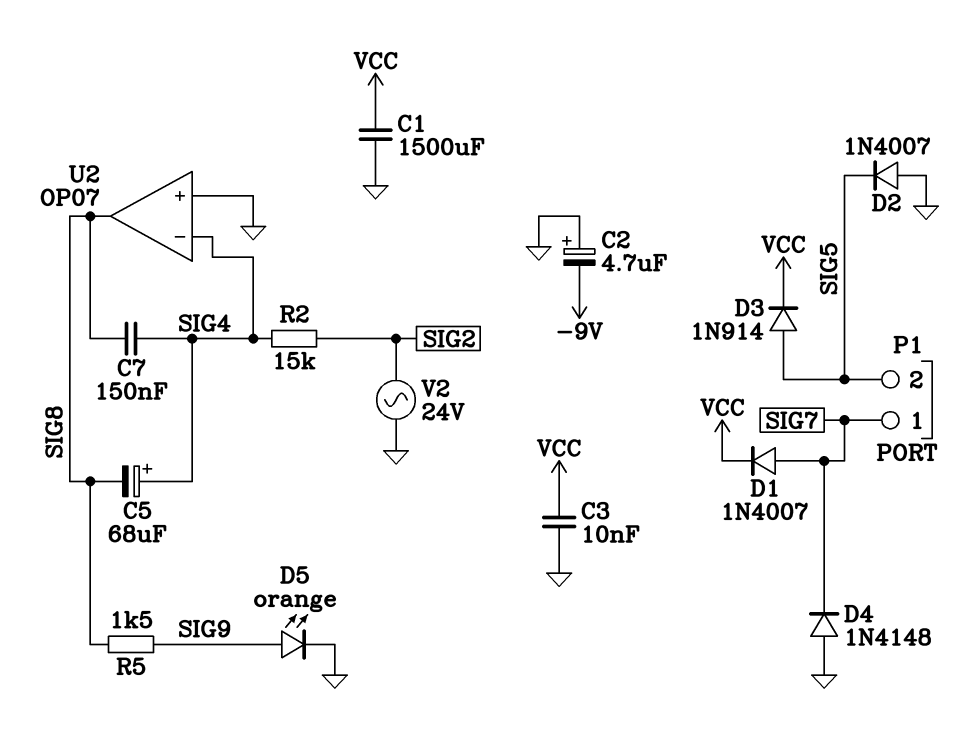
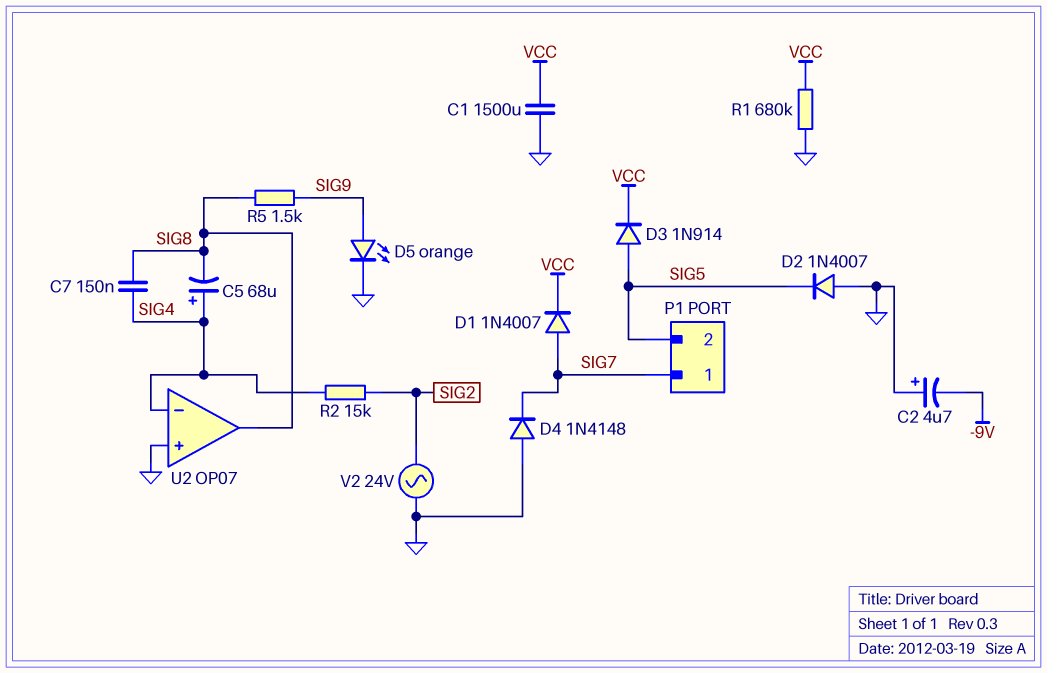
C3: 10nF (GND, VCC) -> none
R1: none -> 680k (GND, VCC)

